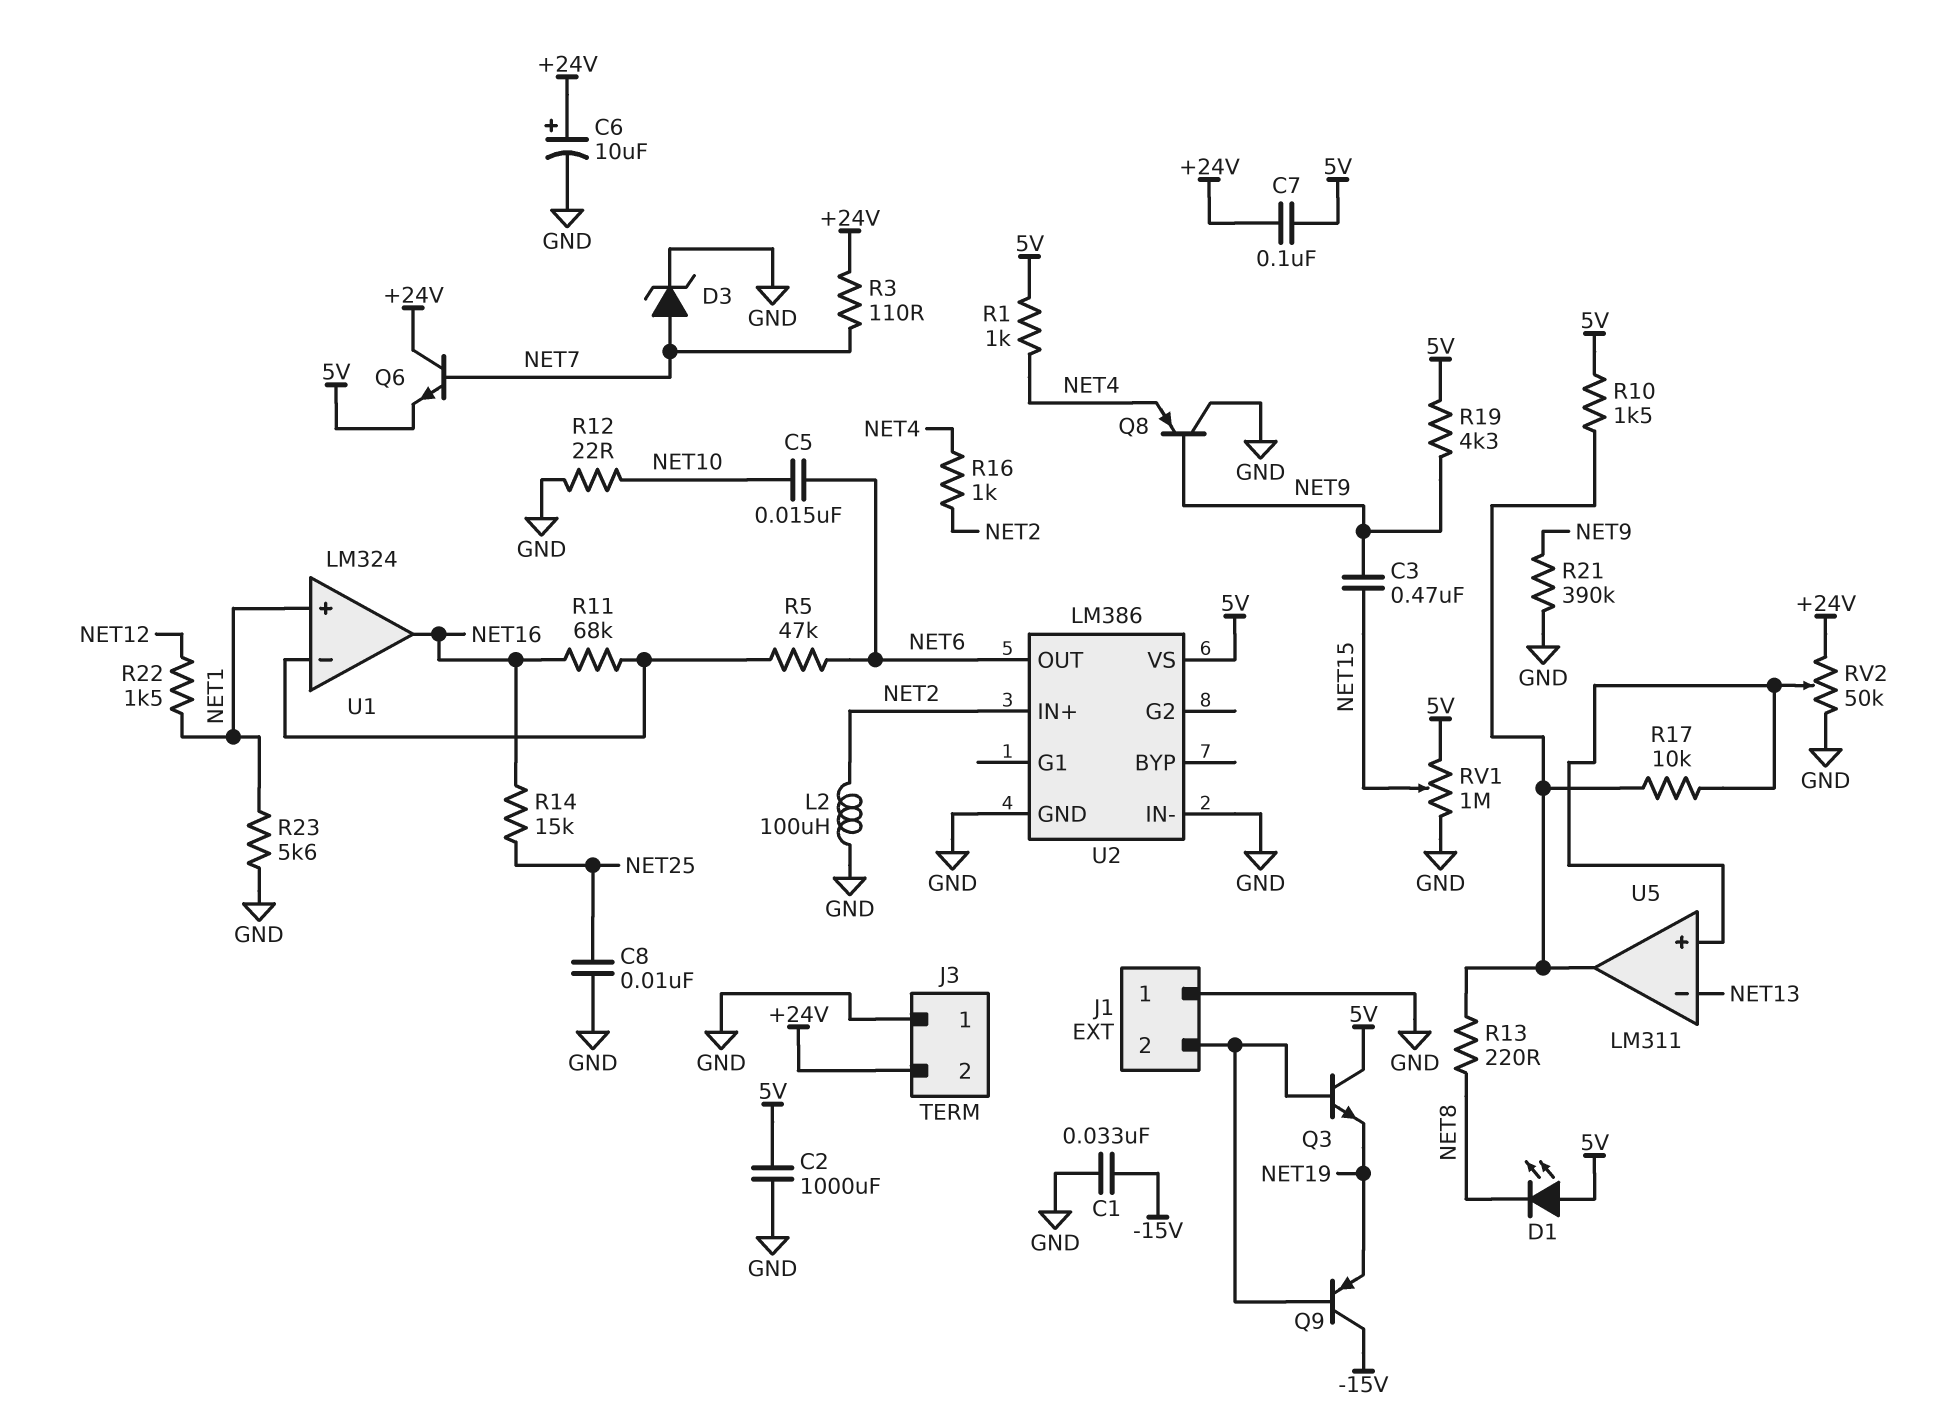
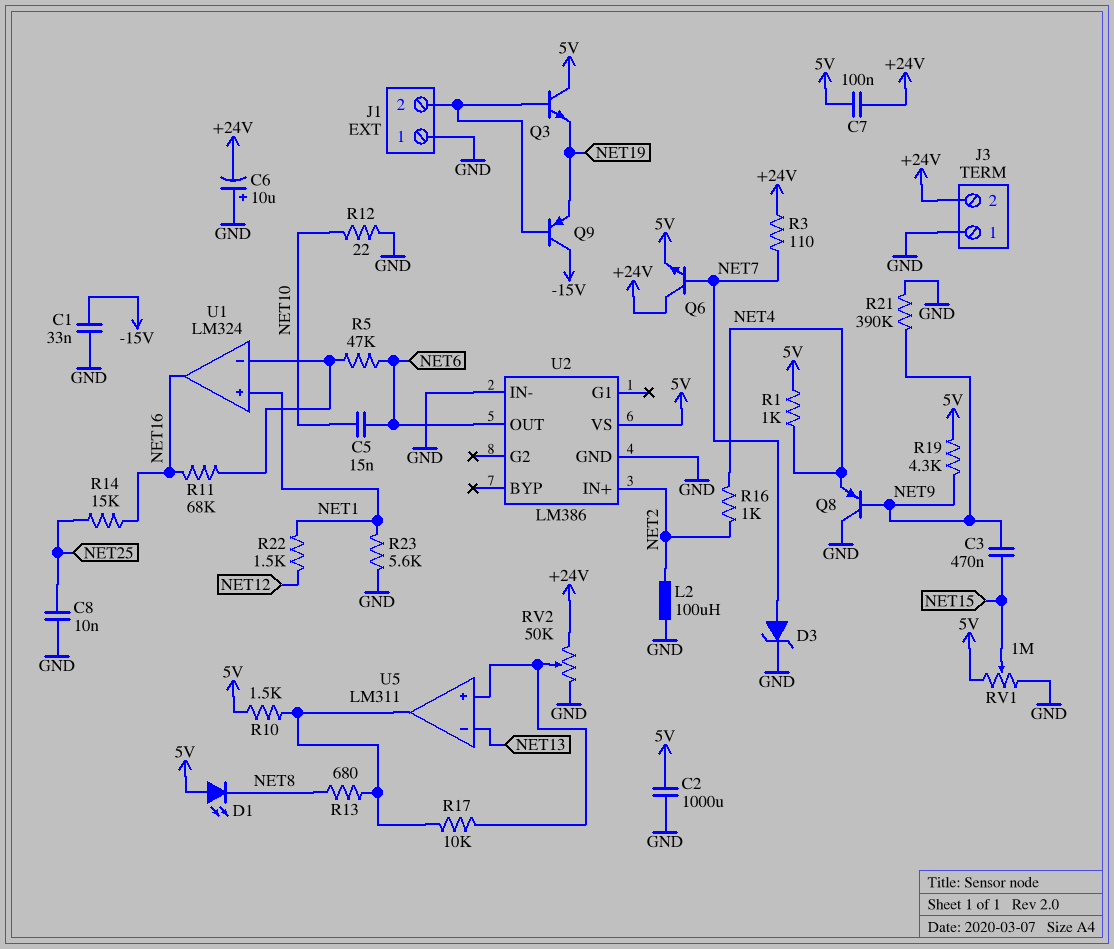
C6: 10uF (plus +24V, minus GND) -> 10uF (plus GND, minus +24V)
R13: 220 (NET8, U5/out) -> 680 (NET8, U5/out)

